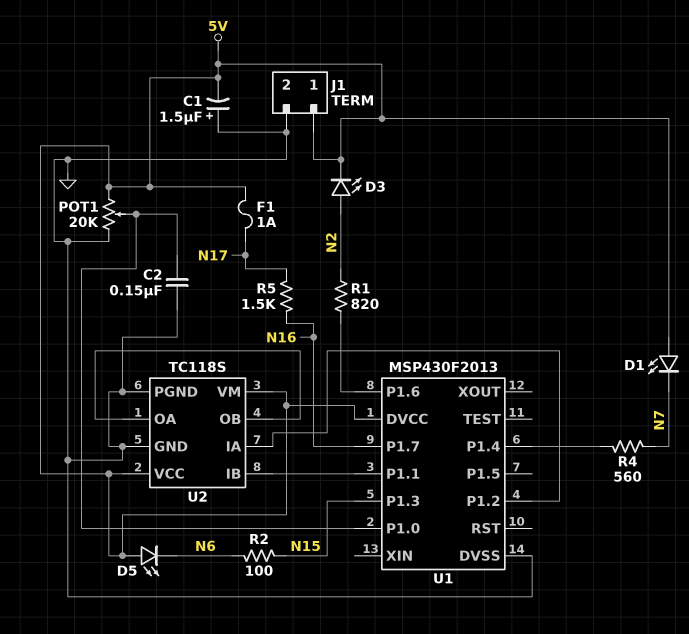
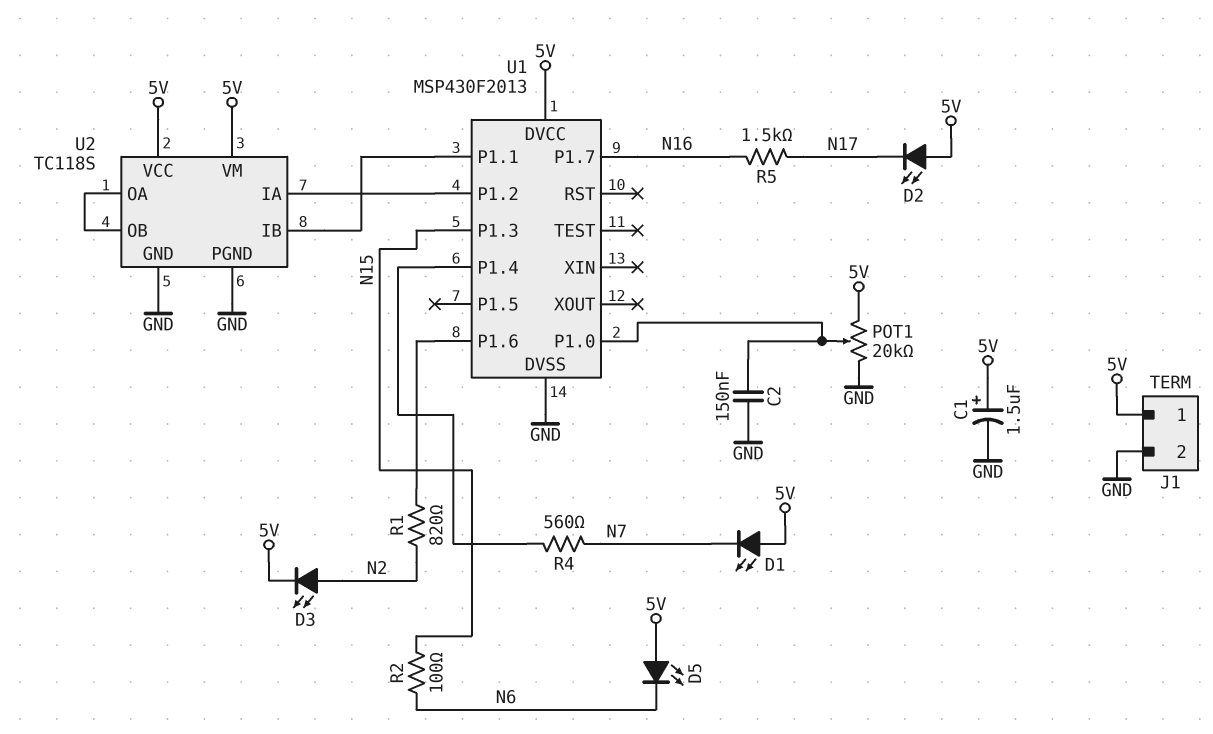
C1: 1.5uF (plus GND, minus 5V) -> 1.5uF (plus 5V, minus GND)
D2: none -> LED (A 5V, K N17)
F1: 1A (5V, N17) -> none

